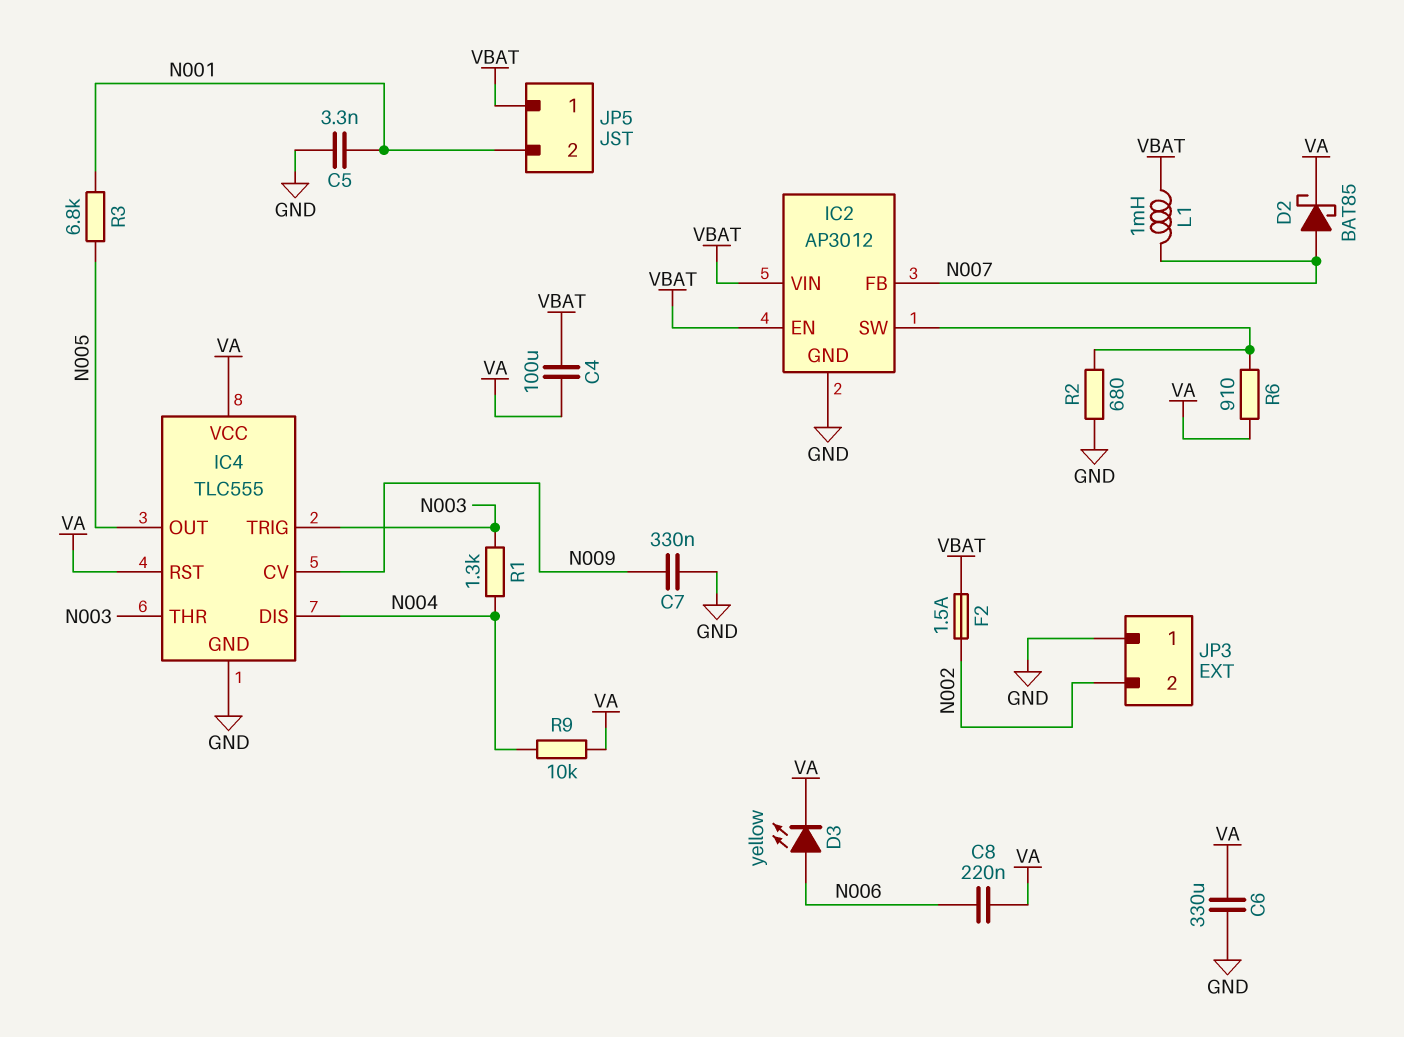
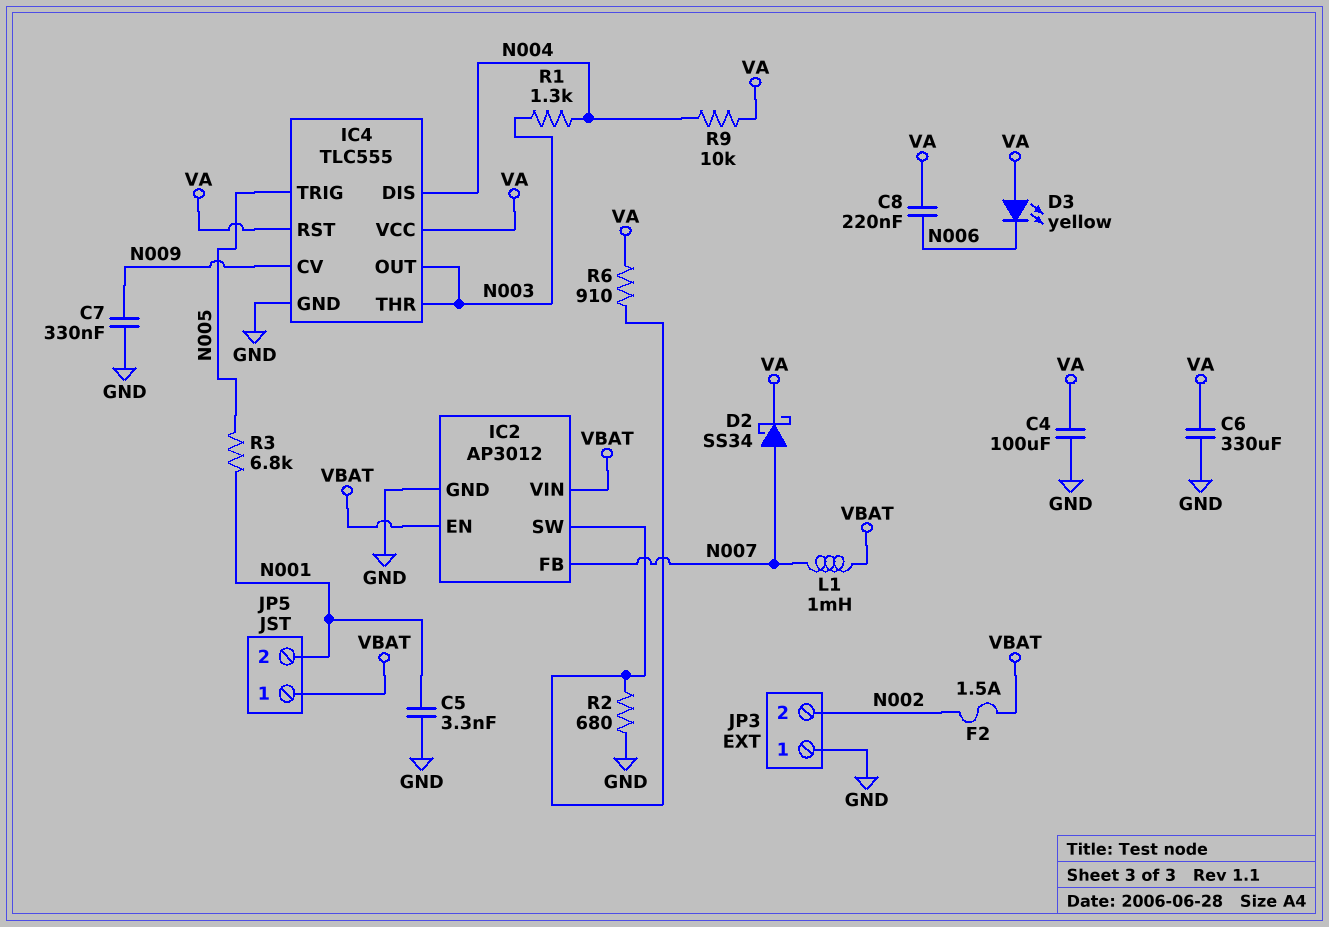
C4: 100uF (VA, VBAT) -> 100uF (GND, VA)
D2: schottky BAT85 (A N007, K VA) -> schottky SS34 (A N007, K VA)
D3: LED yellow (A N006, K VA) -> LED yellow (A VA, K N006)
IC4 pin OUT: N005 -> N003
IC4 pin TRIG: N003 -> N005

